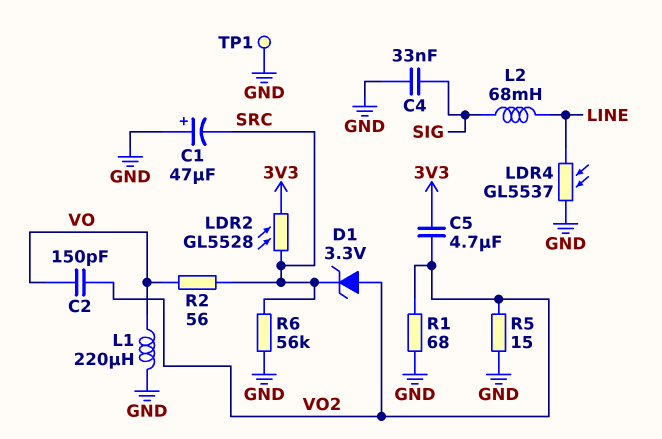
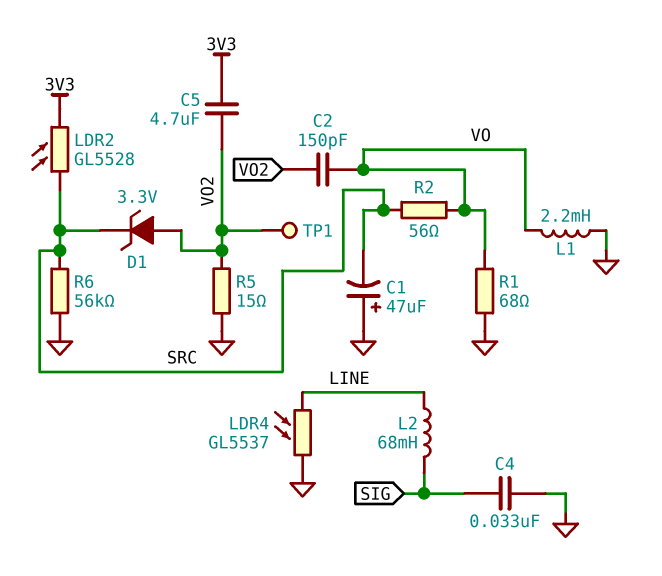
L1: 220uH (GND, VO) -> 2.2mH (GND, VO)
R1: 68 (GND, VO2) -> 68 (GND, VO)
TP1: test point (GND) -> test point (VO2)

